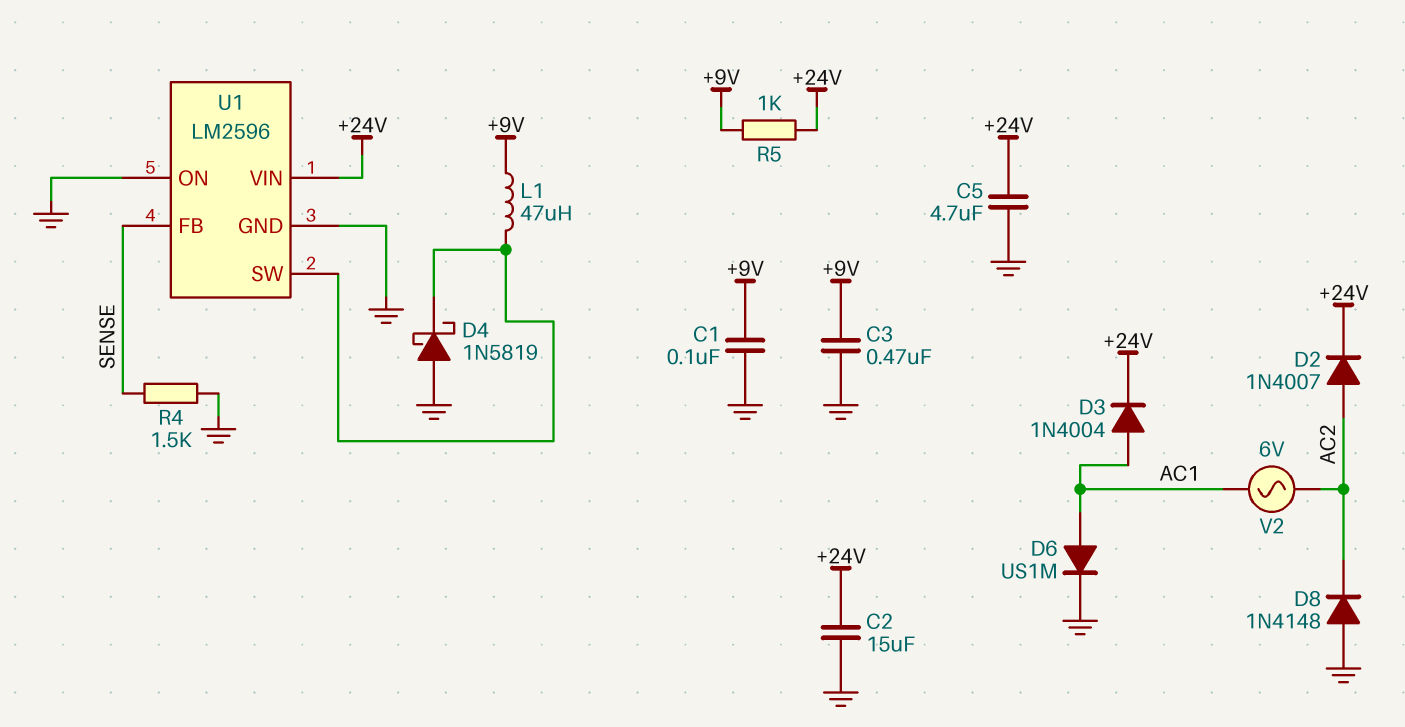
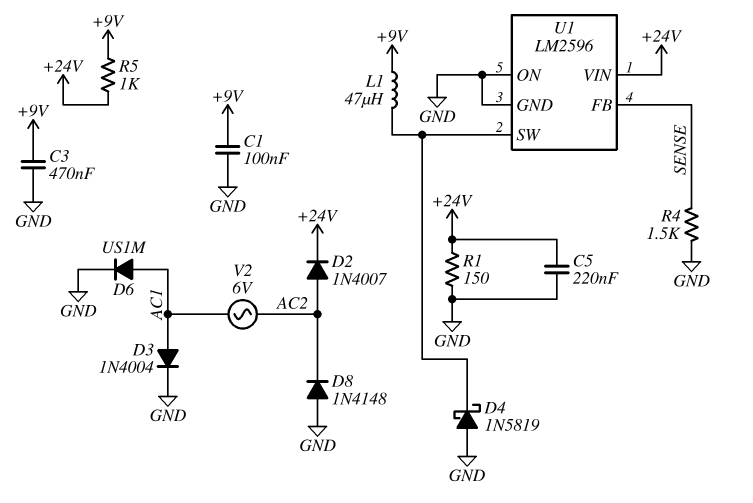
C2: 15uF (+24V, GND) -> none
C5: 4.7uF (+24V, GND) -> 220nF (+24V, GND)
D3: diode 1N4004 (A AC1, K +24V) -> diode 1N4004 (A AC1, K GND)
R1: none -> 150 (+24V, GND)

